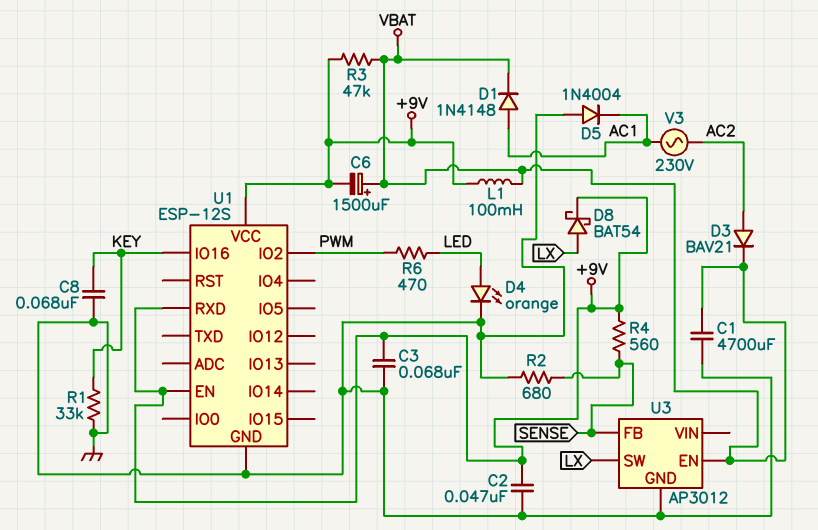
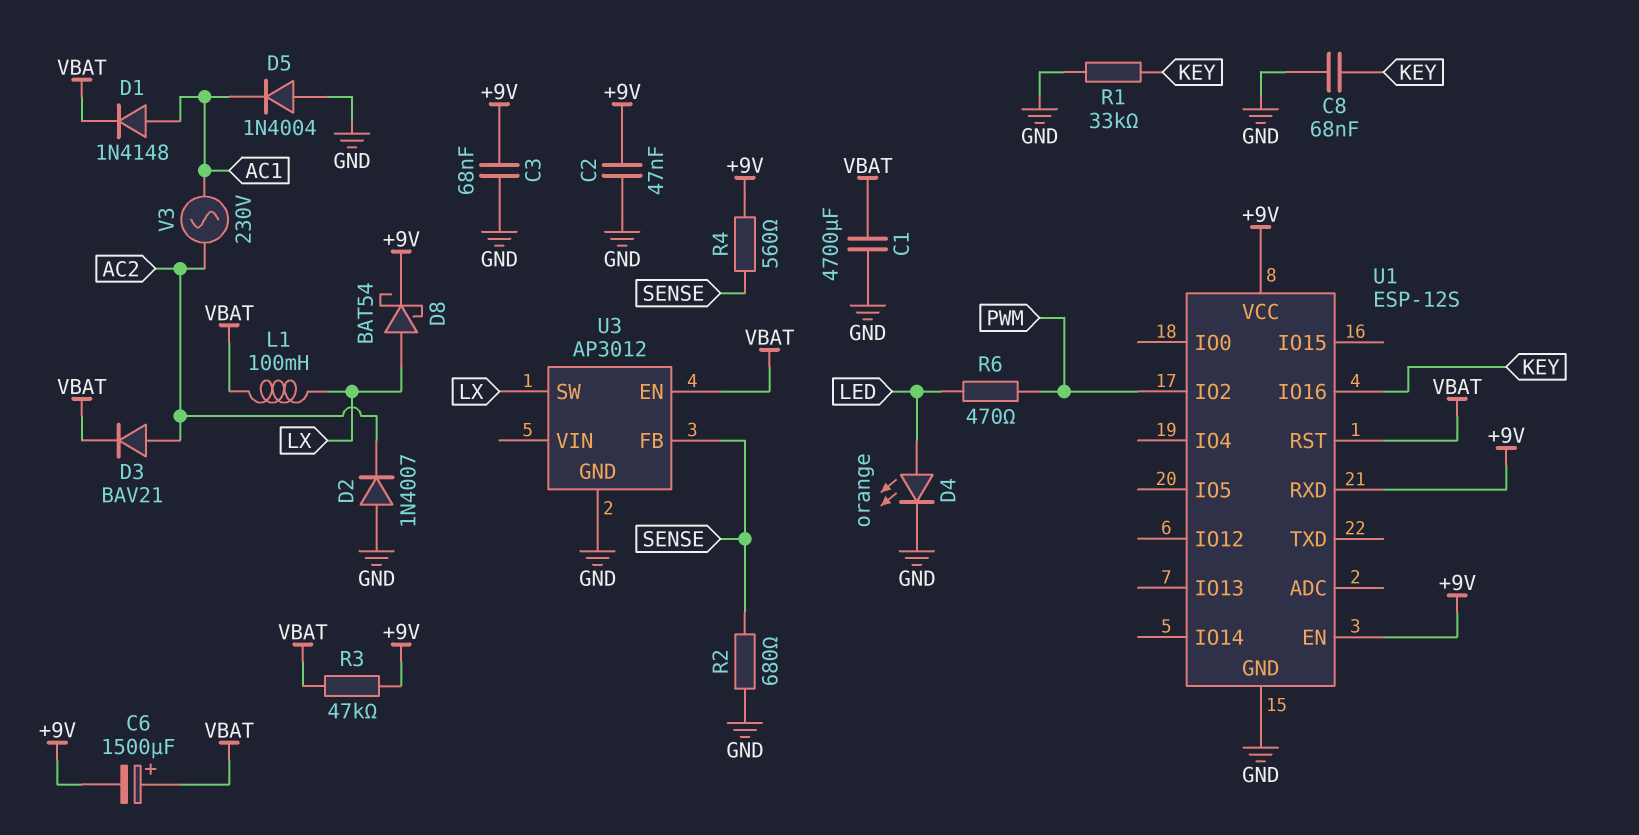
D2: none -> diode 1N4007 (A GND, K AC2)
L1: 100mH (+9V, VBAT) -> 100mH (LX, VBAT)
U1 pin RST: none -> VBAT

